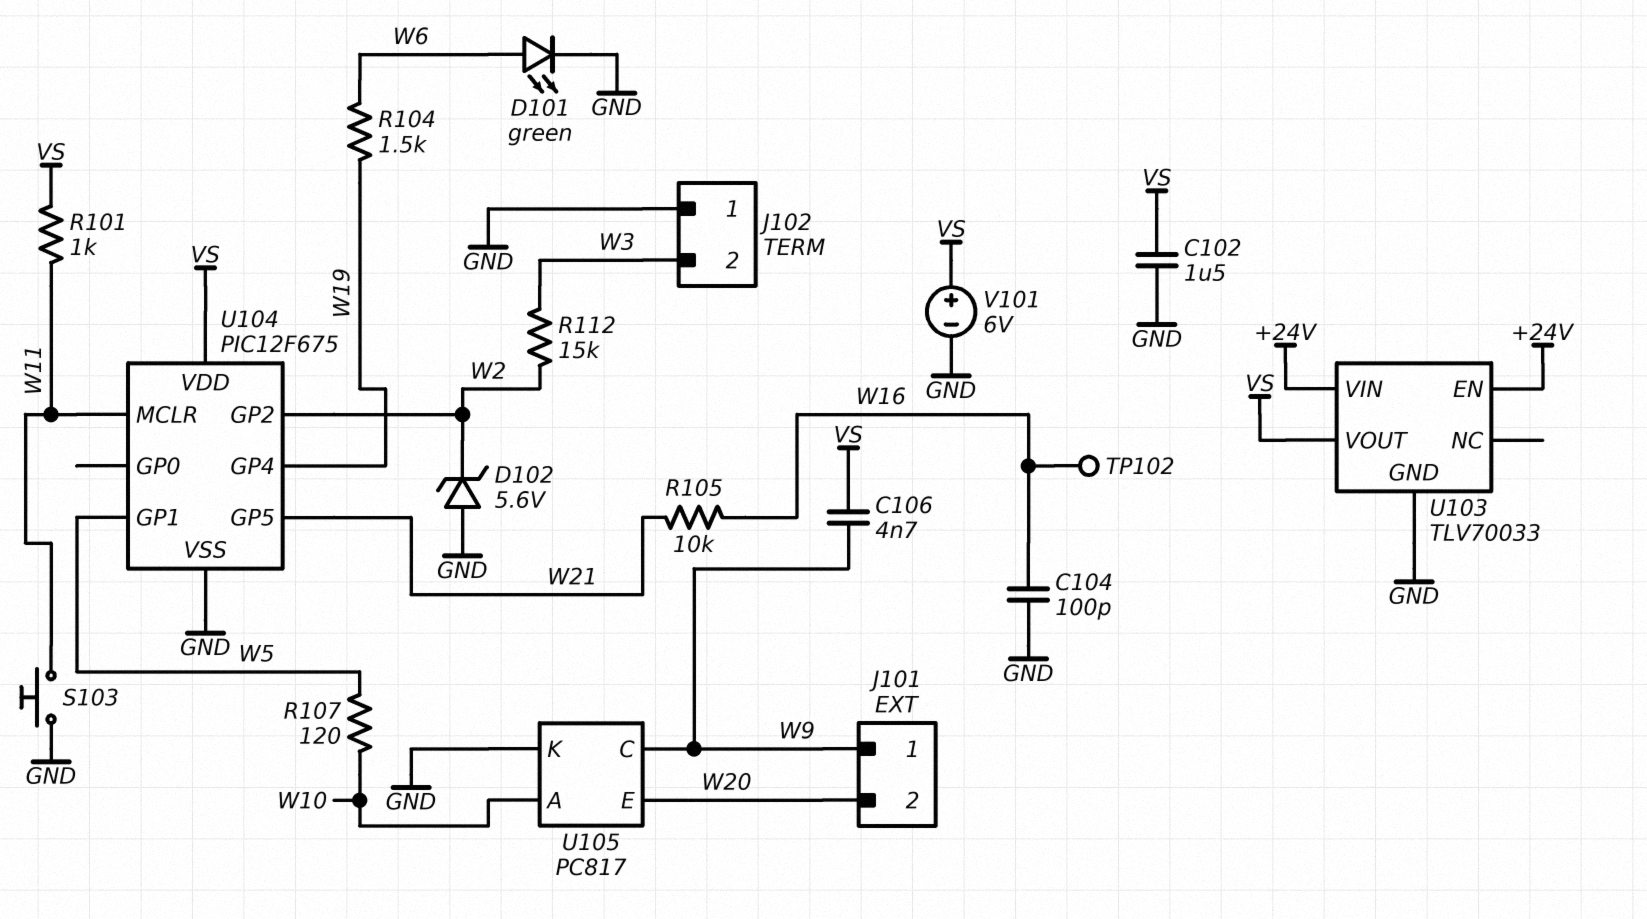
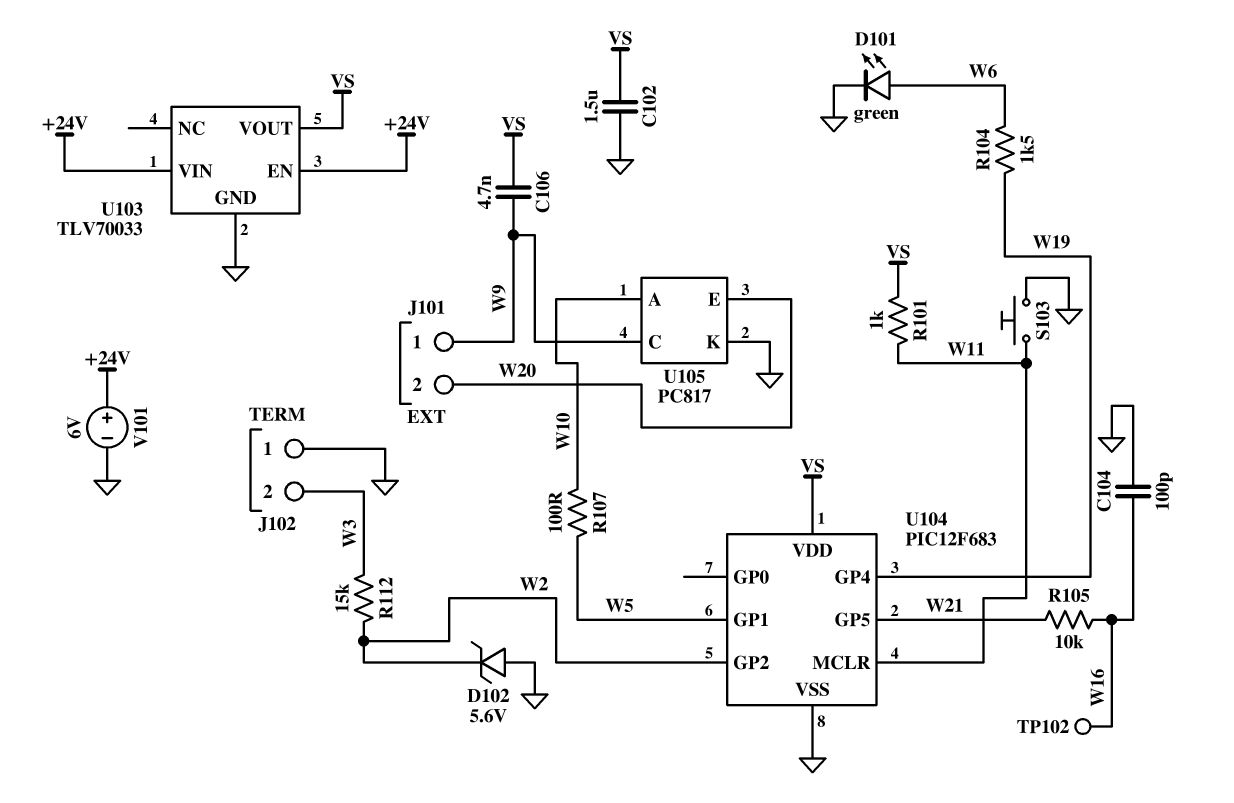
R107: 120 (W5, W10) -> 100 (W5, W10)
U104: PIC12F675 -> PIC12F683
V101: 6V (plus VS, minus GND) -> 6V (plus +24V, minus GND)

